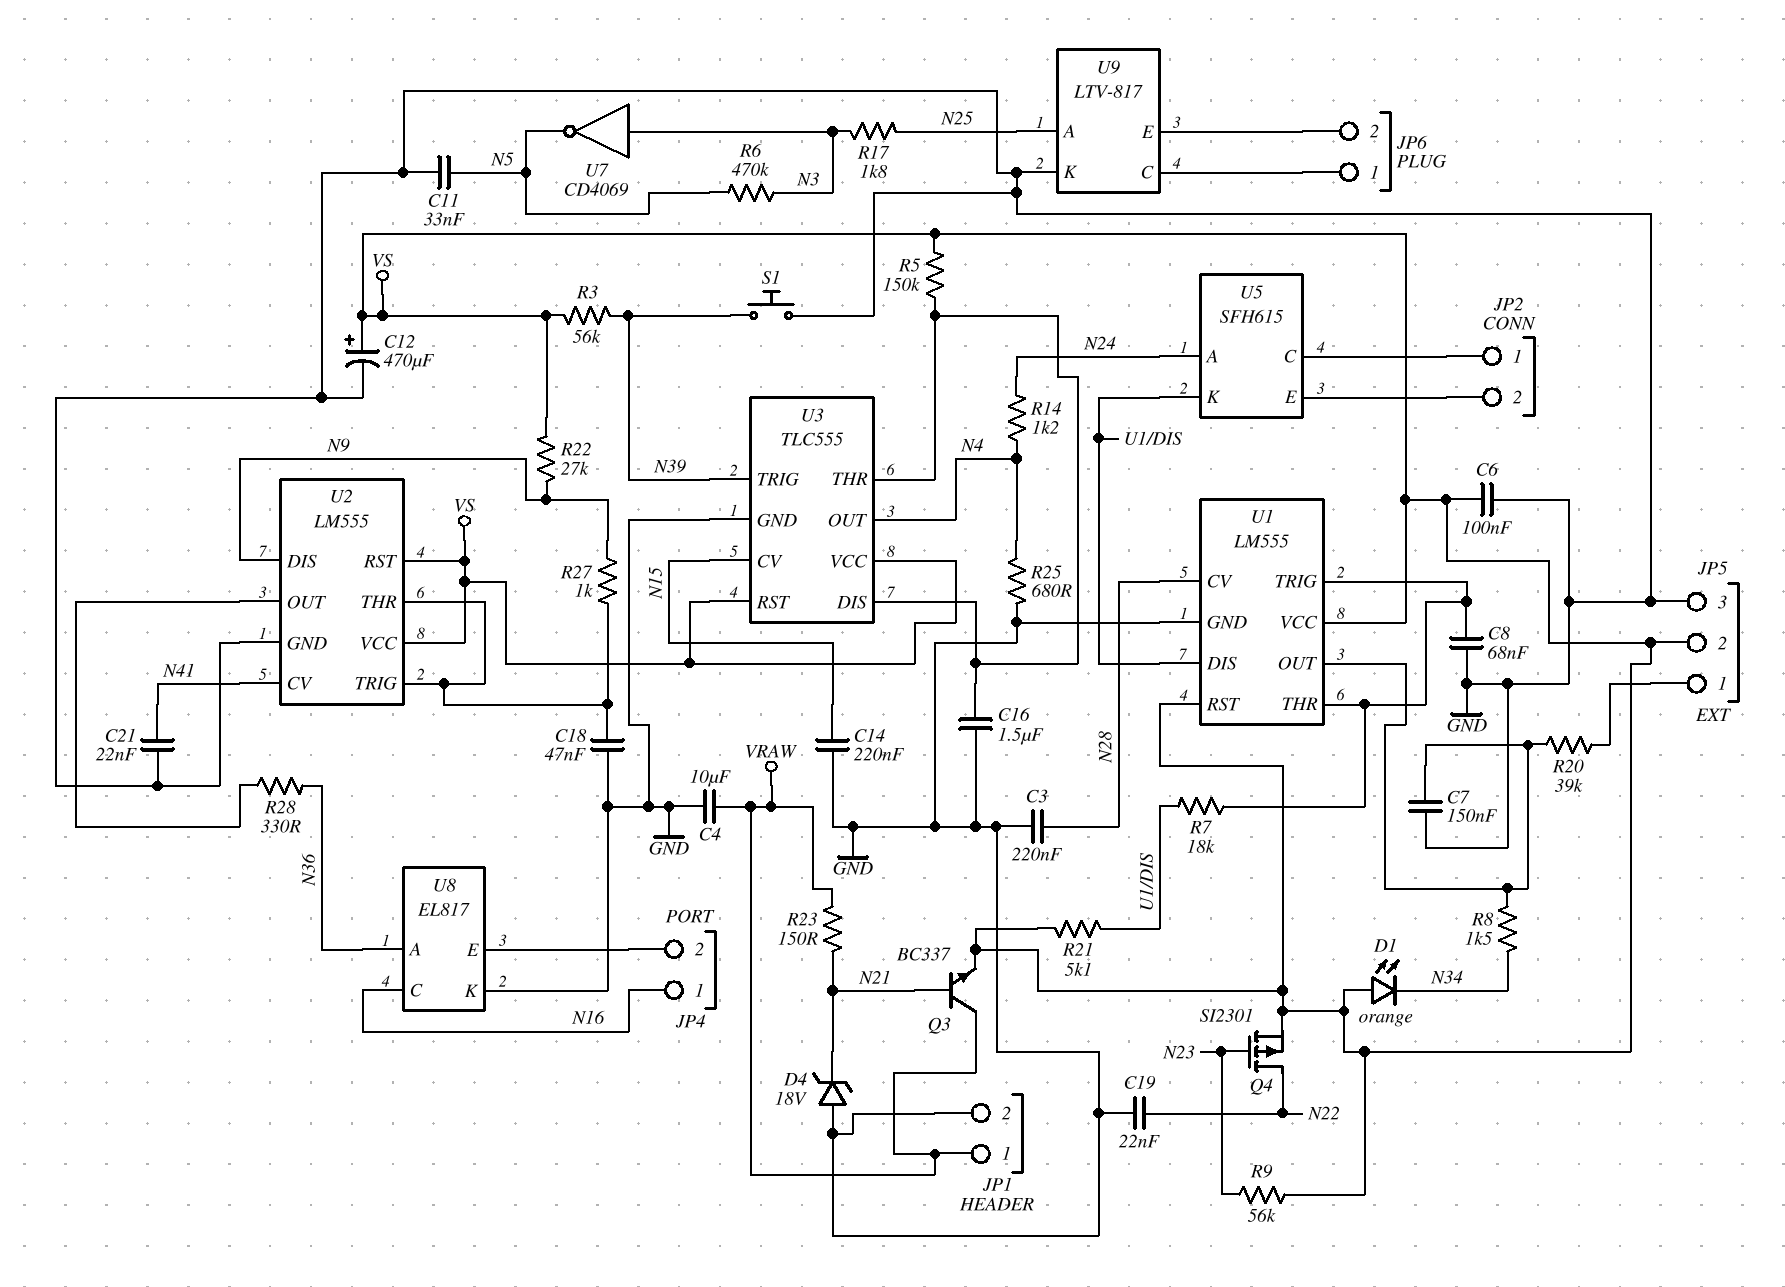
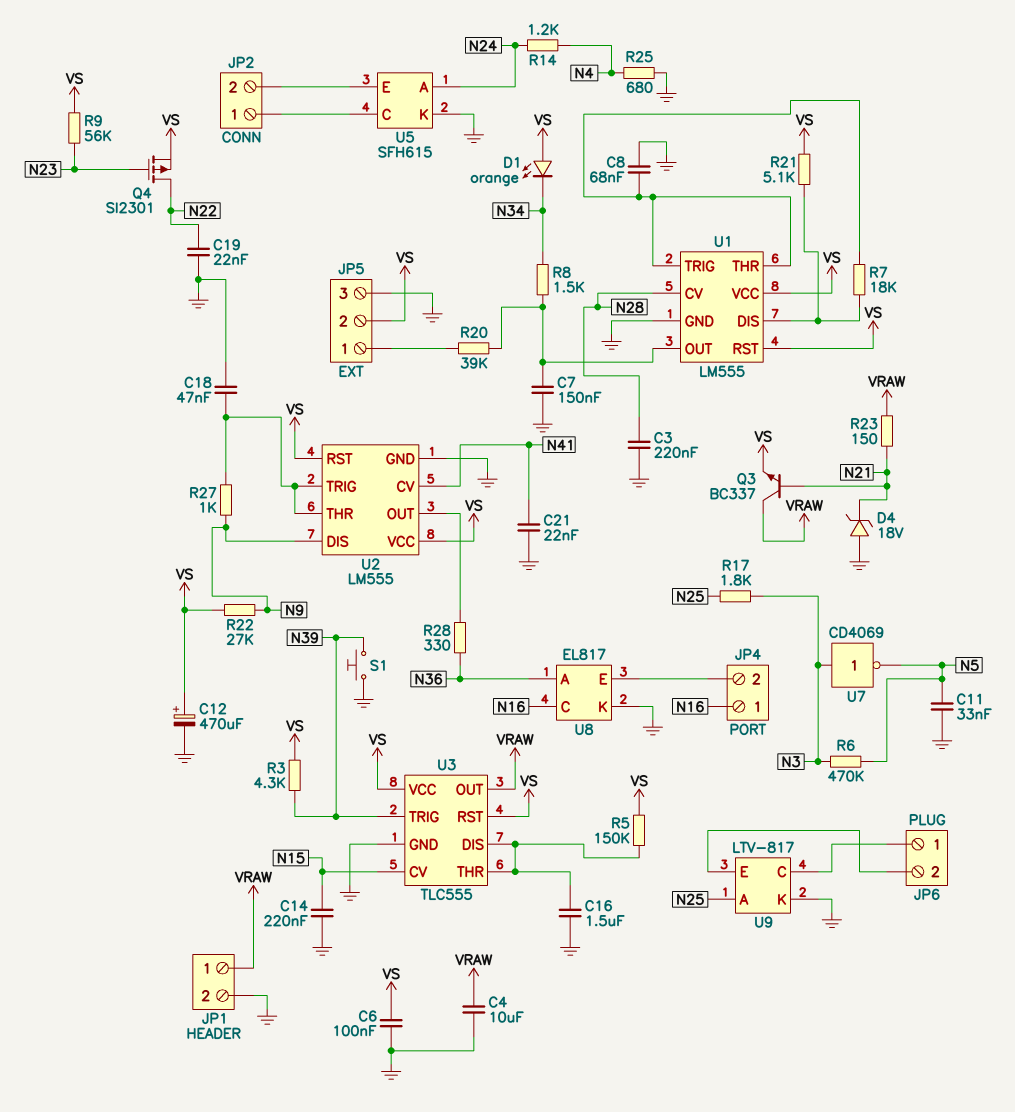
R3: 56k (N39, VS) -> 4.3k (N39, VS)
U3 pin OUT: N4 -> VRAW
U5 pin K: U1/DIS -> GND

